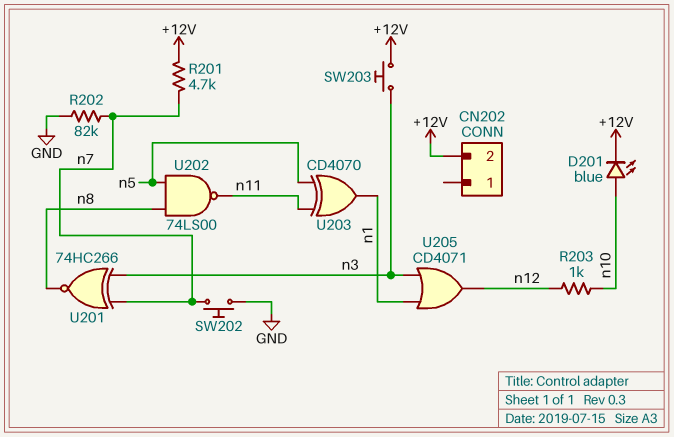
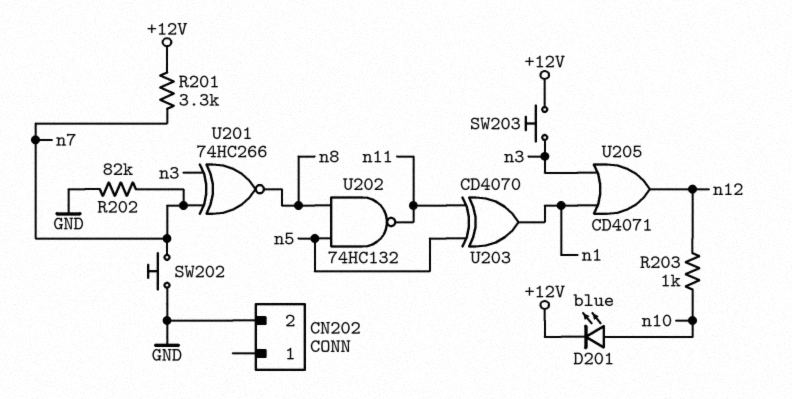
CN202 pin 2: +12V -> GND
R201: 4.7k (+12V, n7) -> 3.3k (+12V, n7)
U202: NAND 74LS00 (in n5, in n8, out n11) -> NAND 74HC132 (in n5, in n8, out n11)

